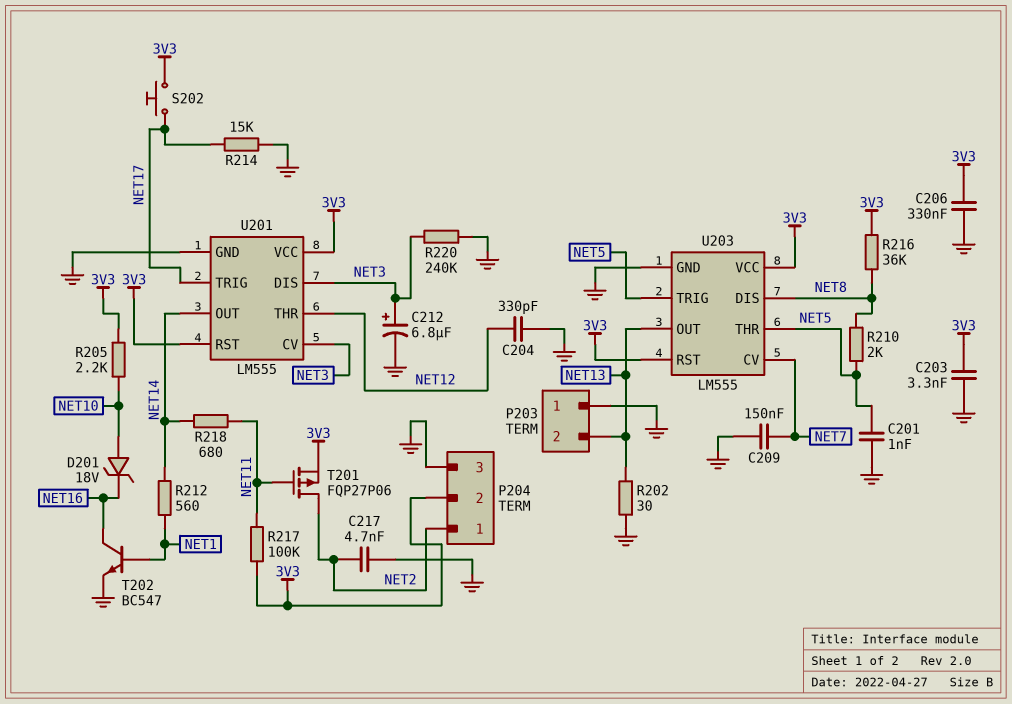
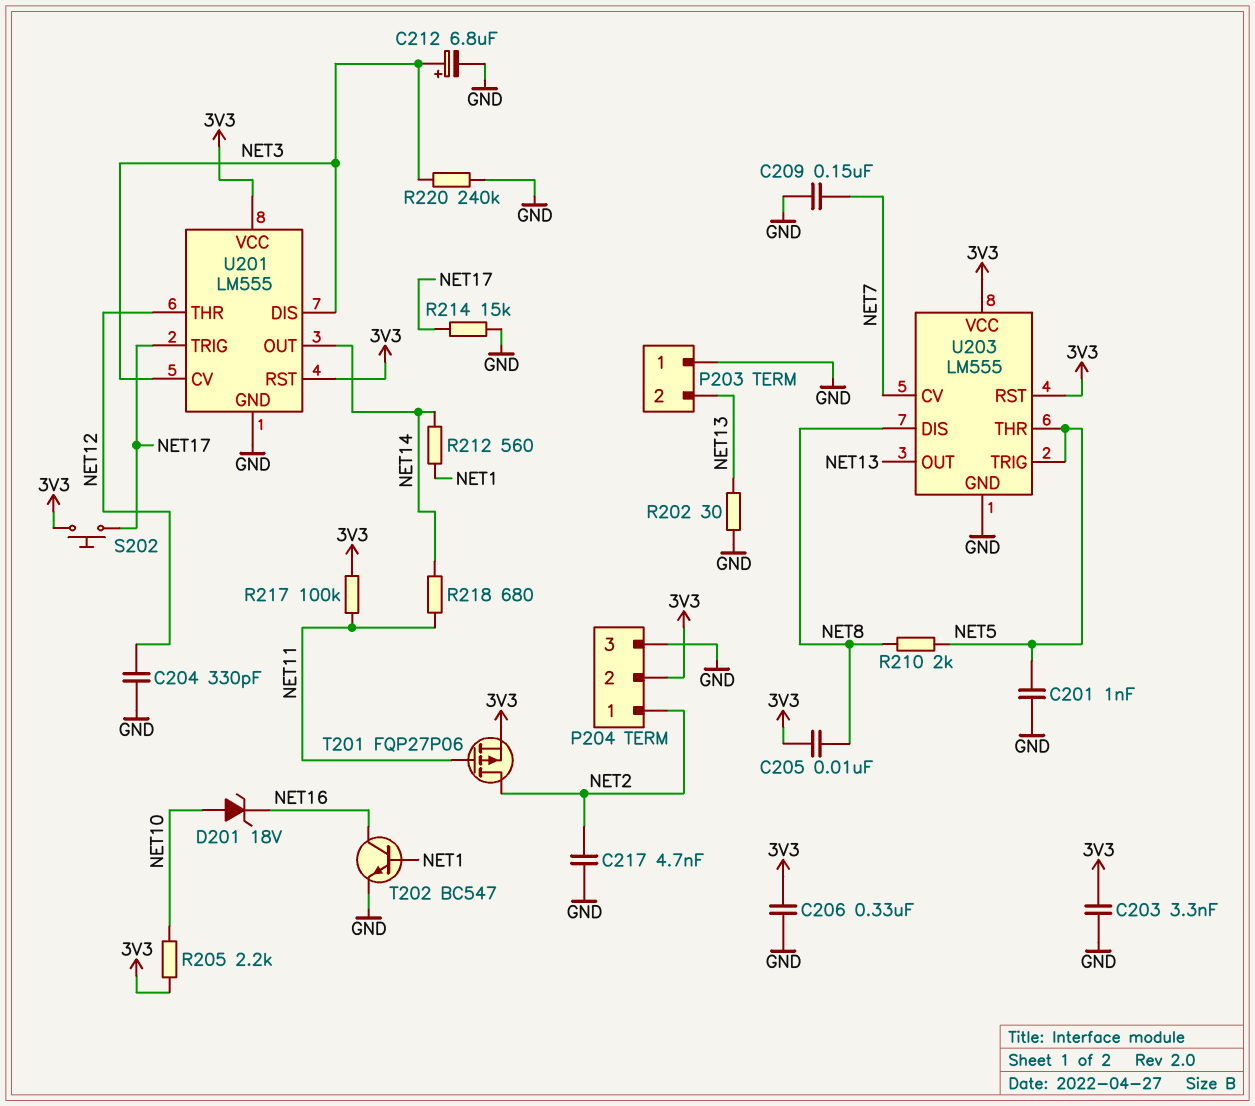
C205: none -> 10nF (3V3, NET8)
R216: 36k (3V3, NET8) -> none

